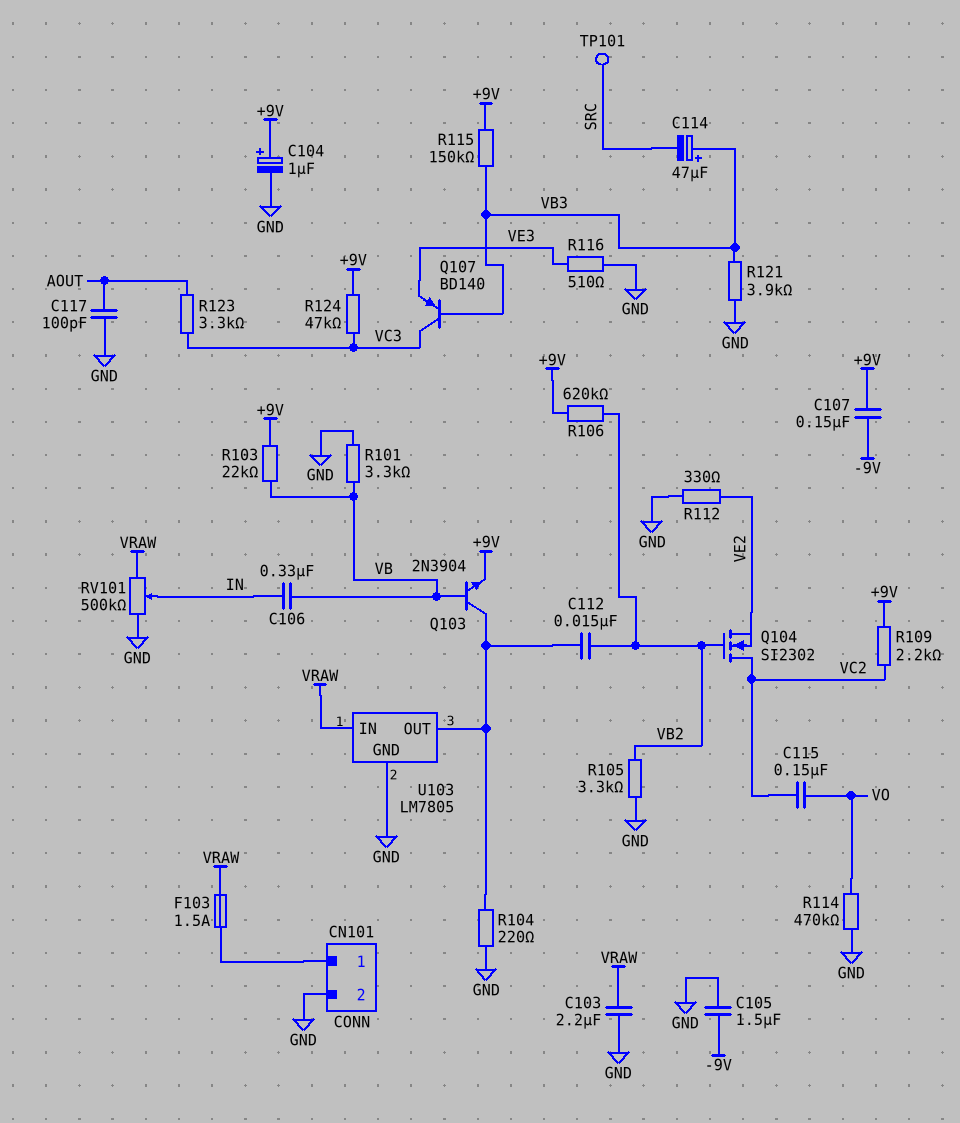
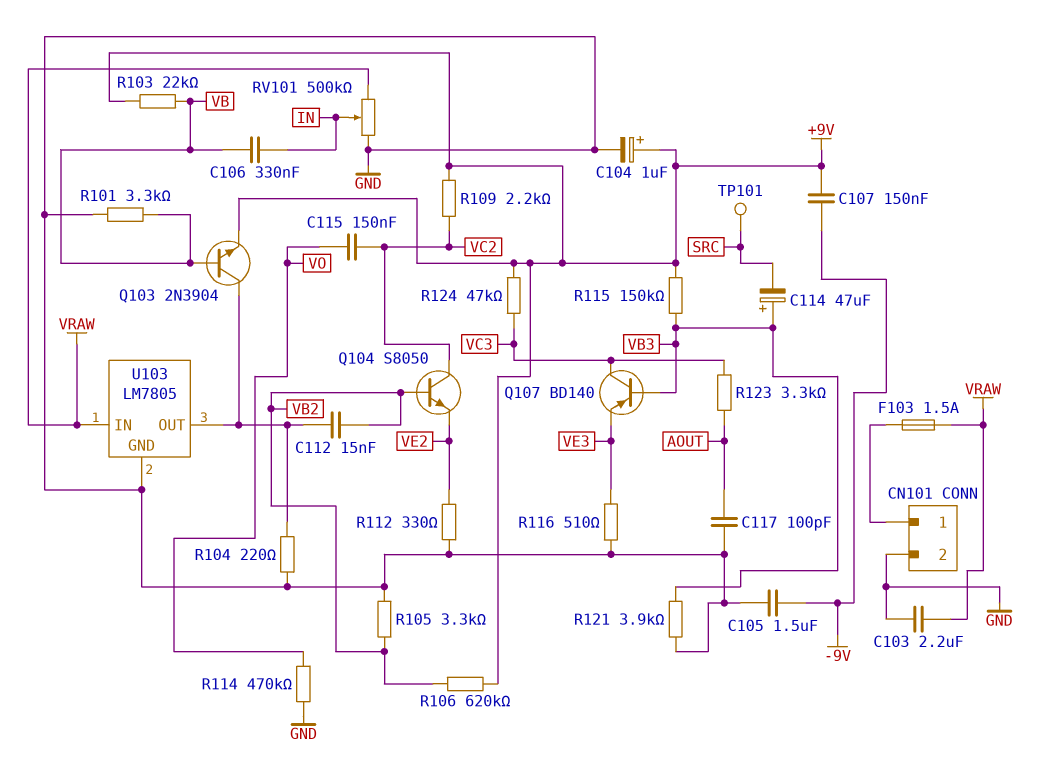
Q104: NMOS SI2302 (G VB2, D VC2, S VE2) -> NPN S8050 (B VB2, C VC2, E VE2)

